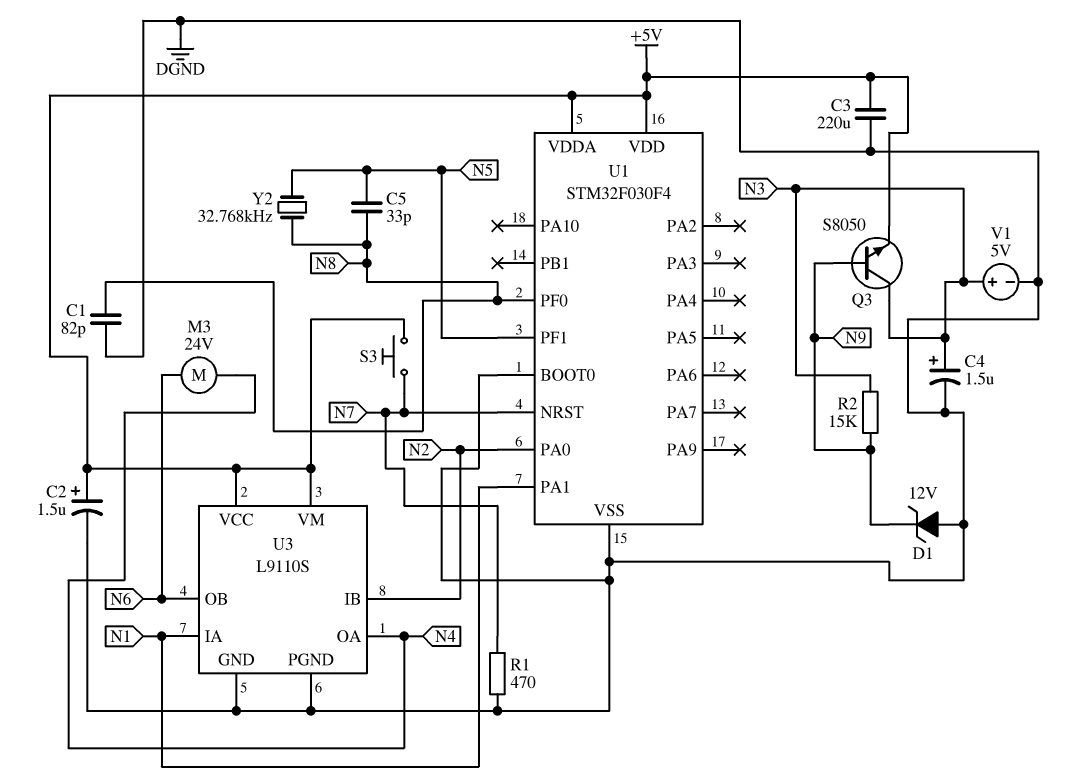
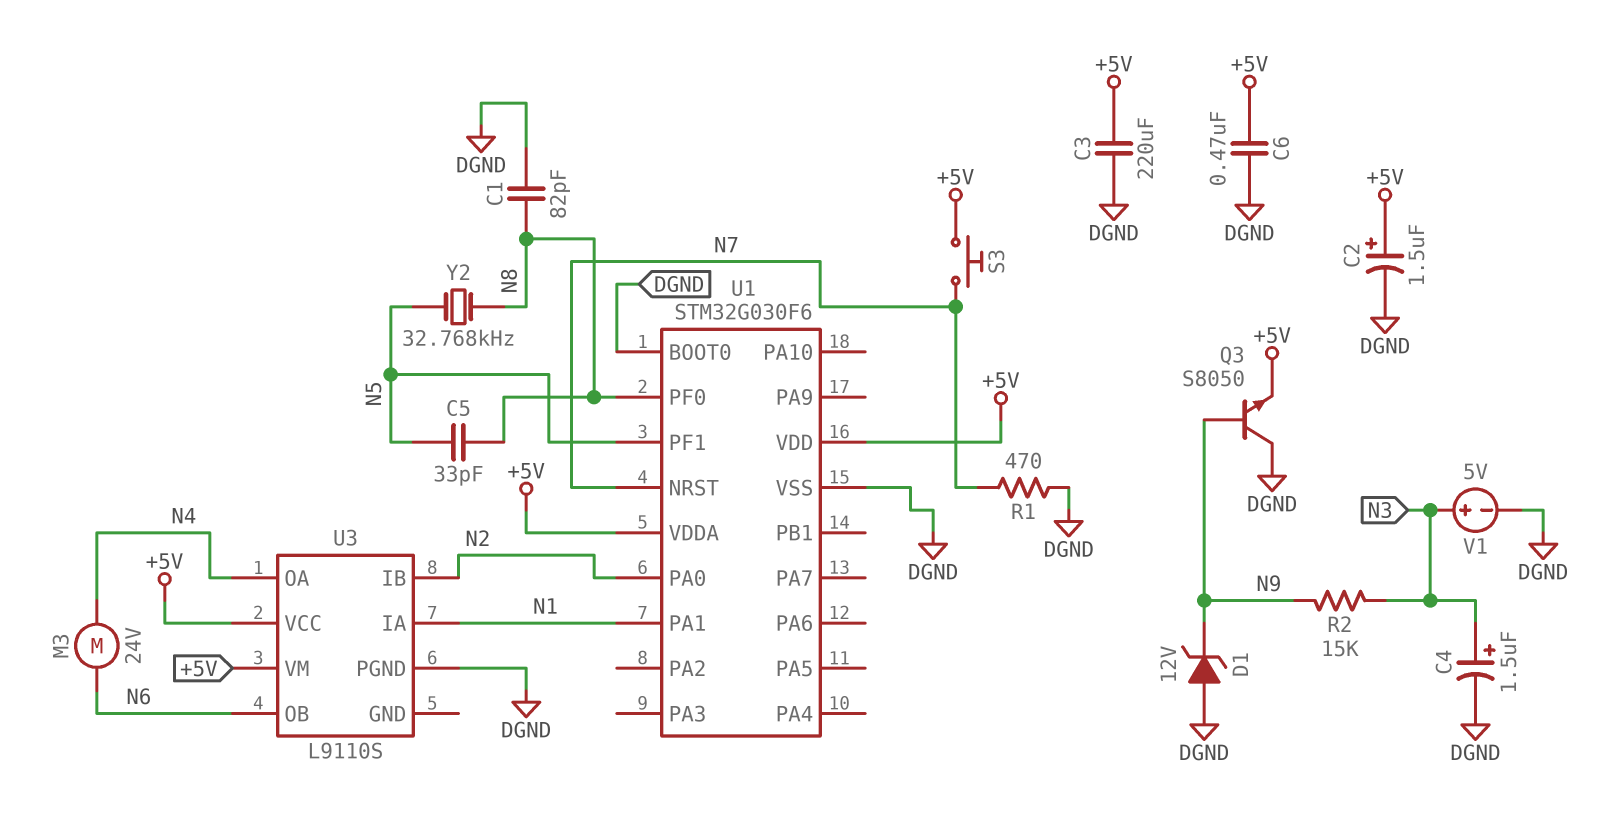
C6: none -> 470nF (+5V, DGND)
Q3: NPN S8050 (B N9, C N3, E +5V) -> NPN S8050 (B N9, C DGND, E +5V)
U1: STM32F030F4 -> STM32G030F6
U3 pin GND: DGND -> none

